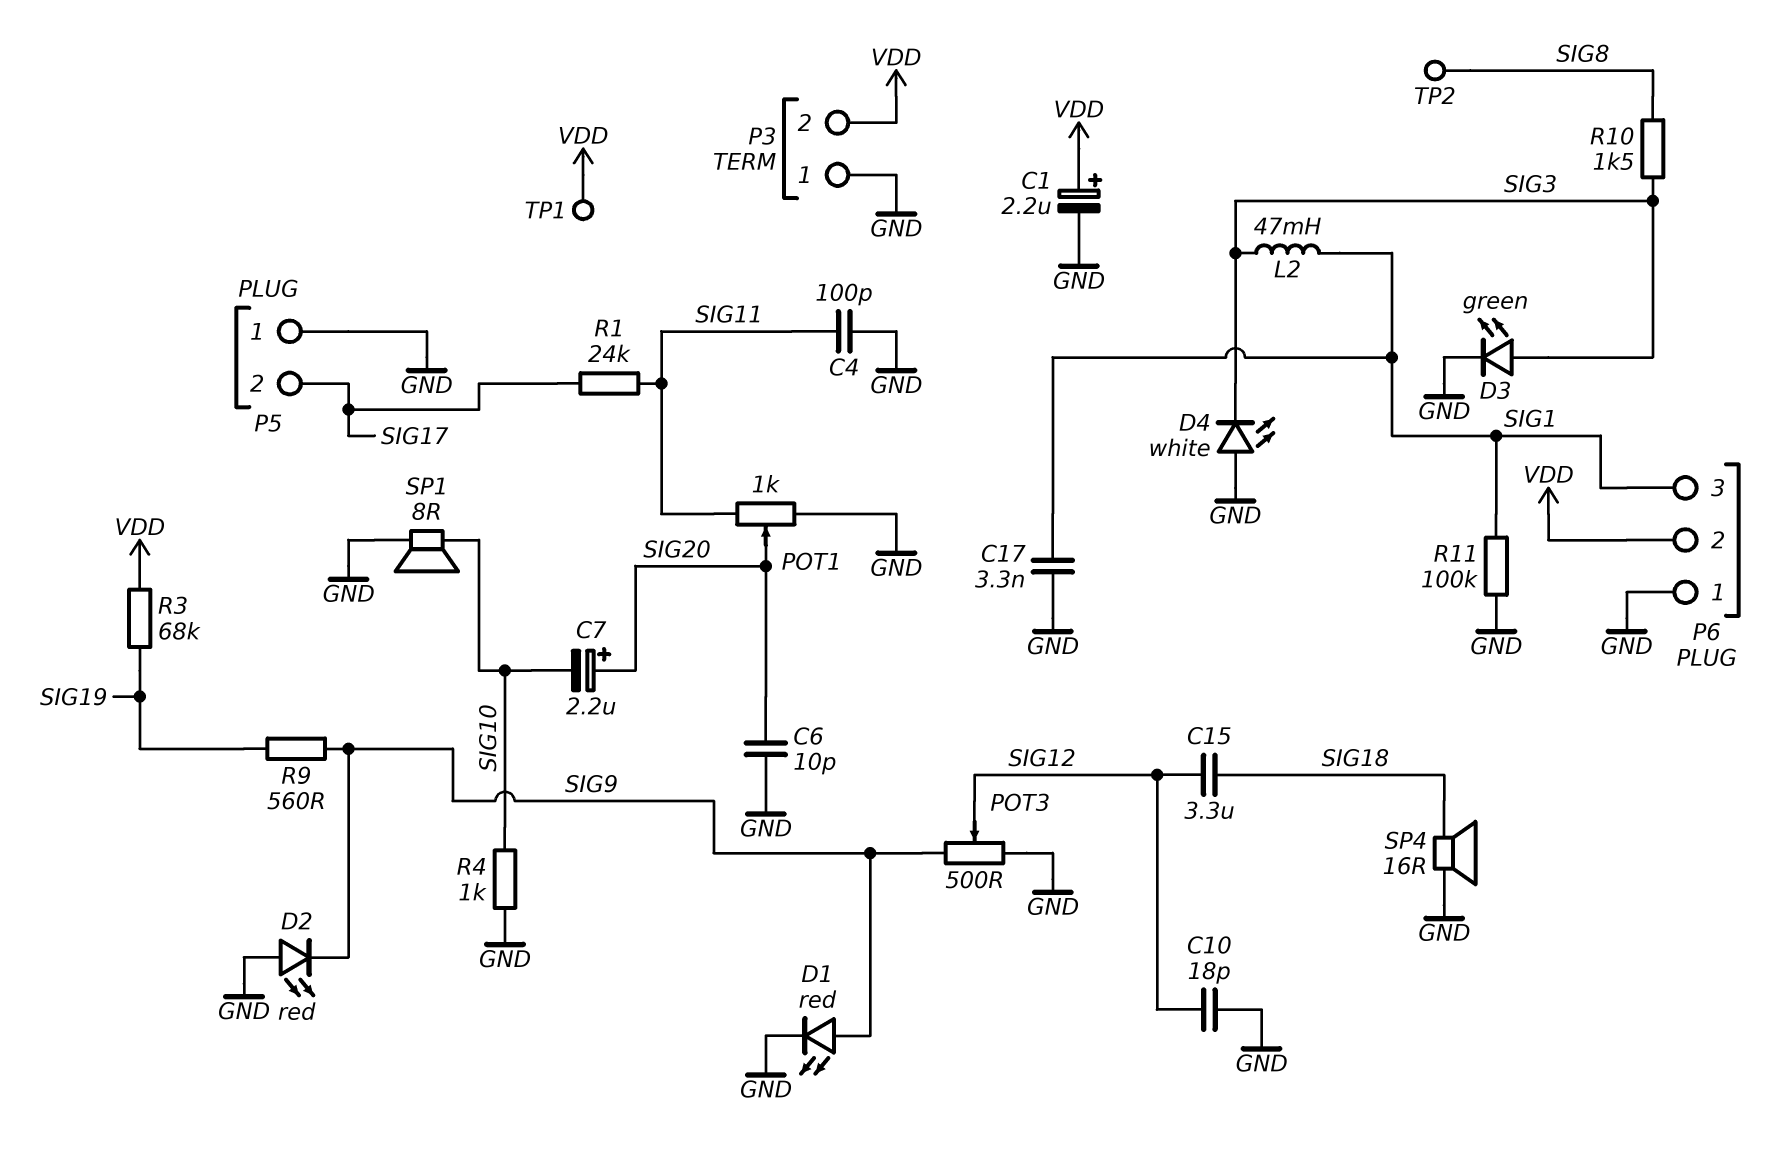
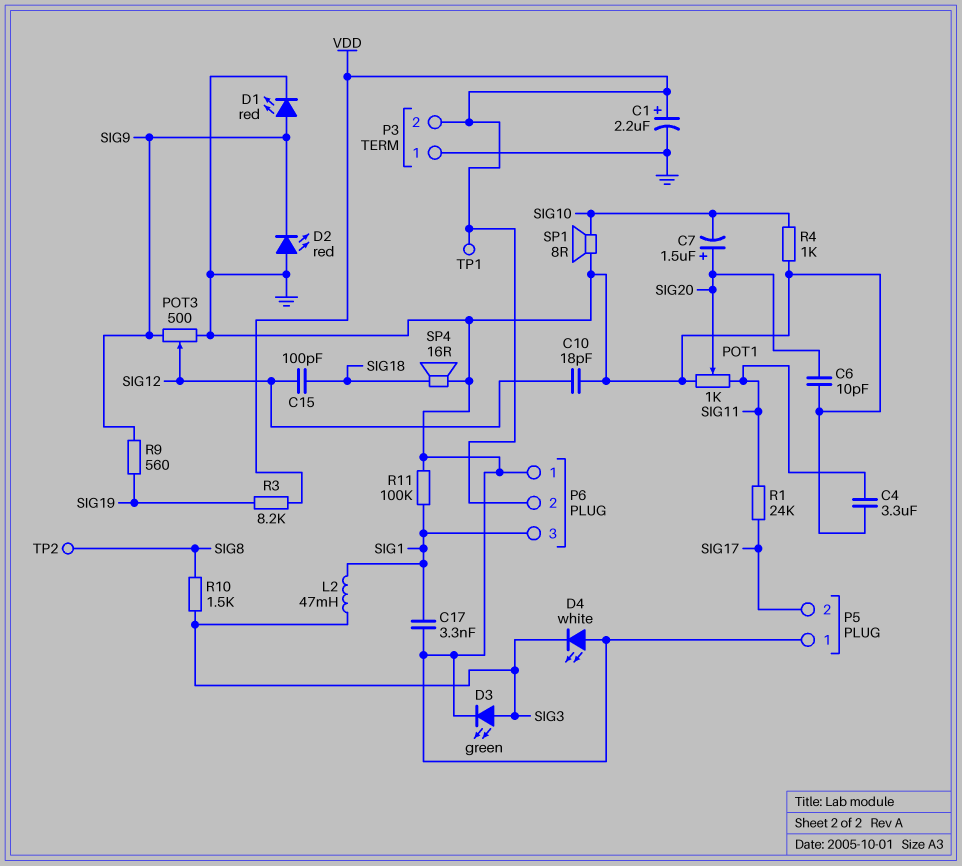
C4: 100pF (GND, SIG11) -> 3.3uF (GND, SIG11)
C7: 2.2uF (plus SIG20, minus SIG10) -> 1.5uF (plus SIG20, minus SIG10)
C15: 3.3uF (SIG12, SIG18) -> 100pF (SIG12, SIG18)
R3: 68k (SIG19, VDD) -> 8.2k (SIG19, VDD)

